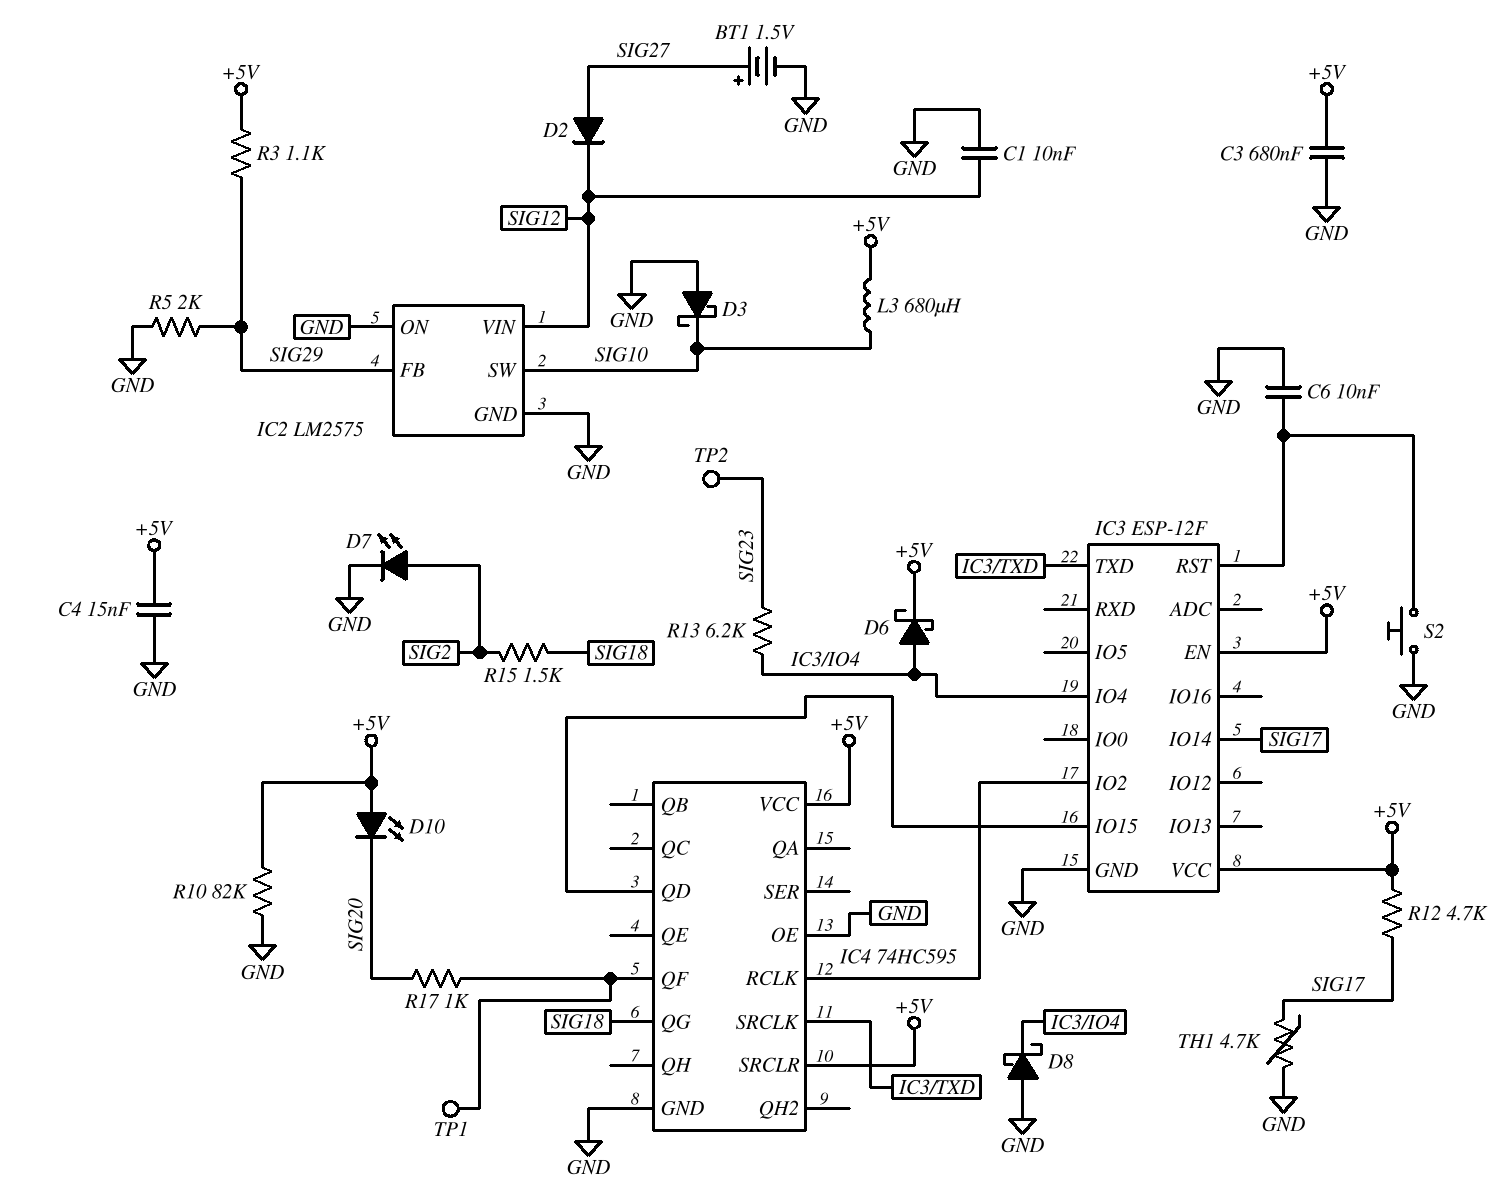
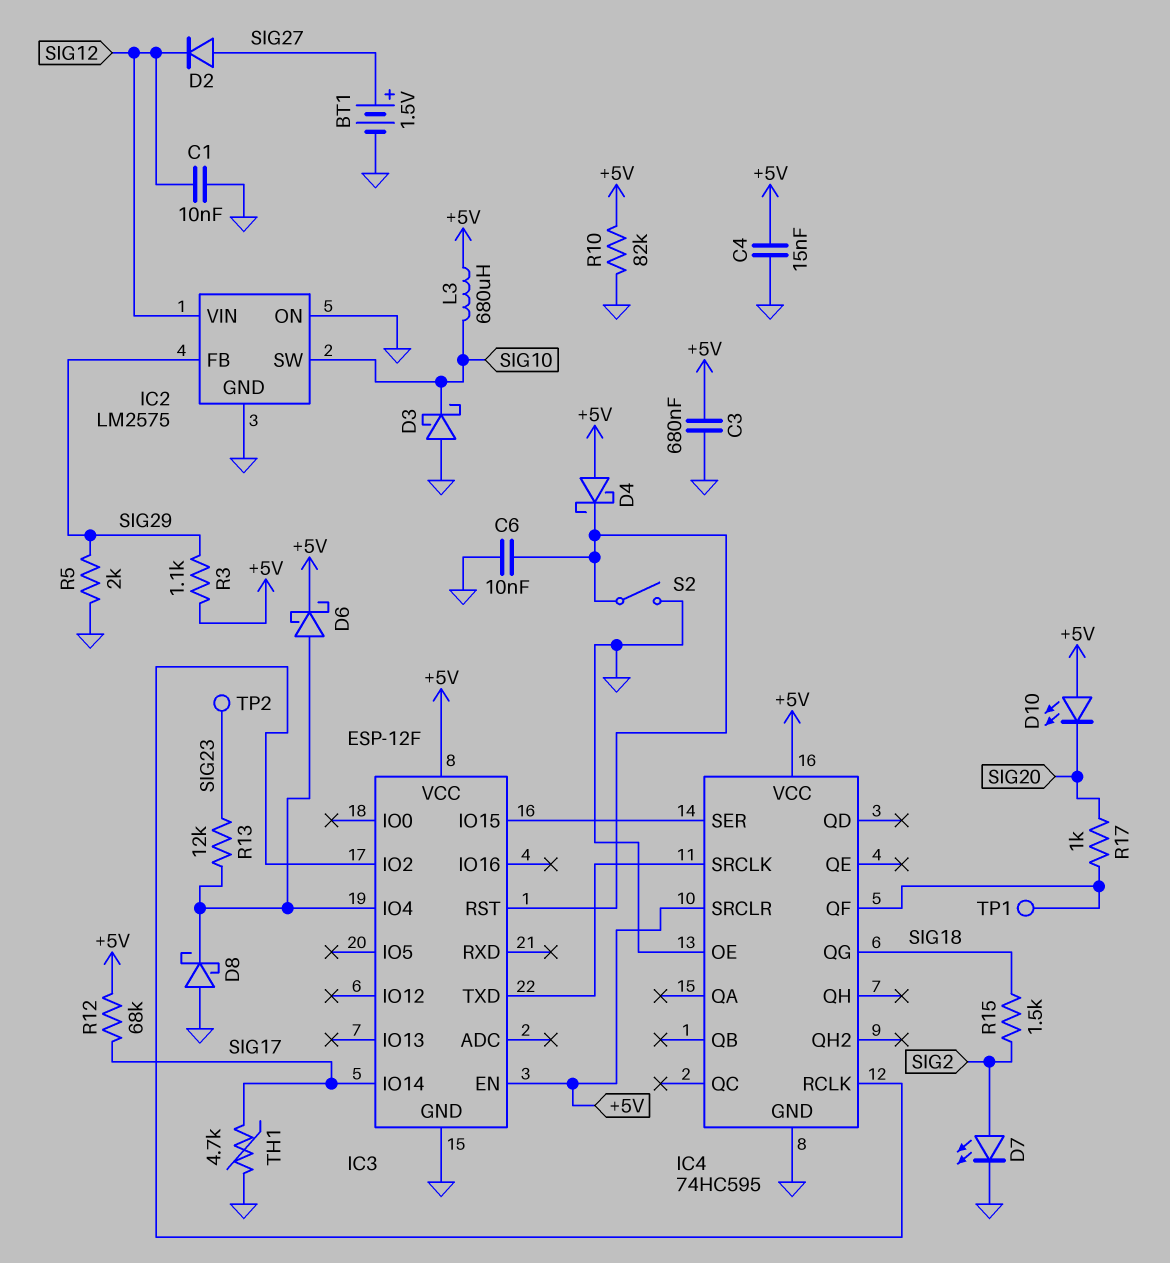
D4: none -> schottky (A +5V, K IC3/RST)
IC4 pin QD: IC3/IO15 -> none
IC4 pin SER: none -> IC3/IO15
R12: 4.7k (+5V, SIG17) -> 68k (+5V, SIG17)
R13: 6.2k (IC3/IO4, SIG23) -> 12k (IC3/IO4, SIG23)
S2: button (GND, IC3/RST) -> switch (GND, IC3/RST)

